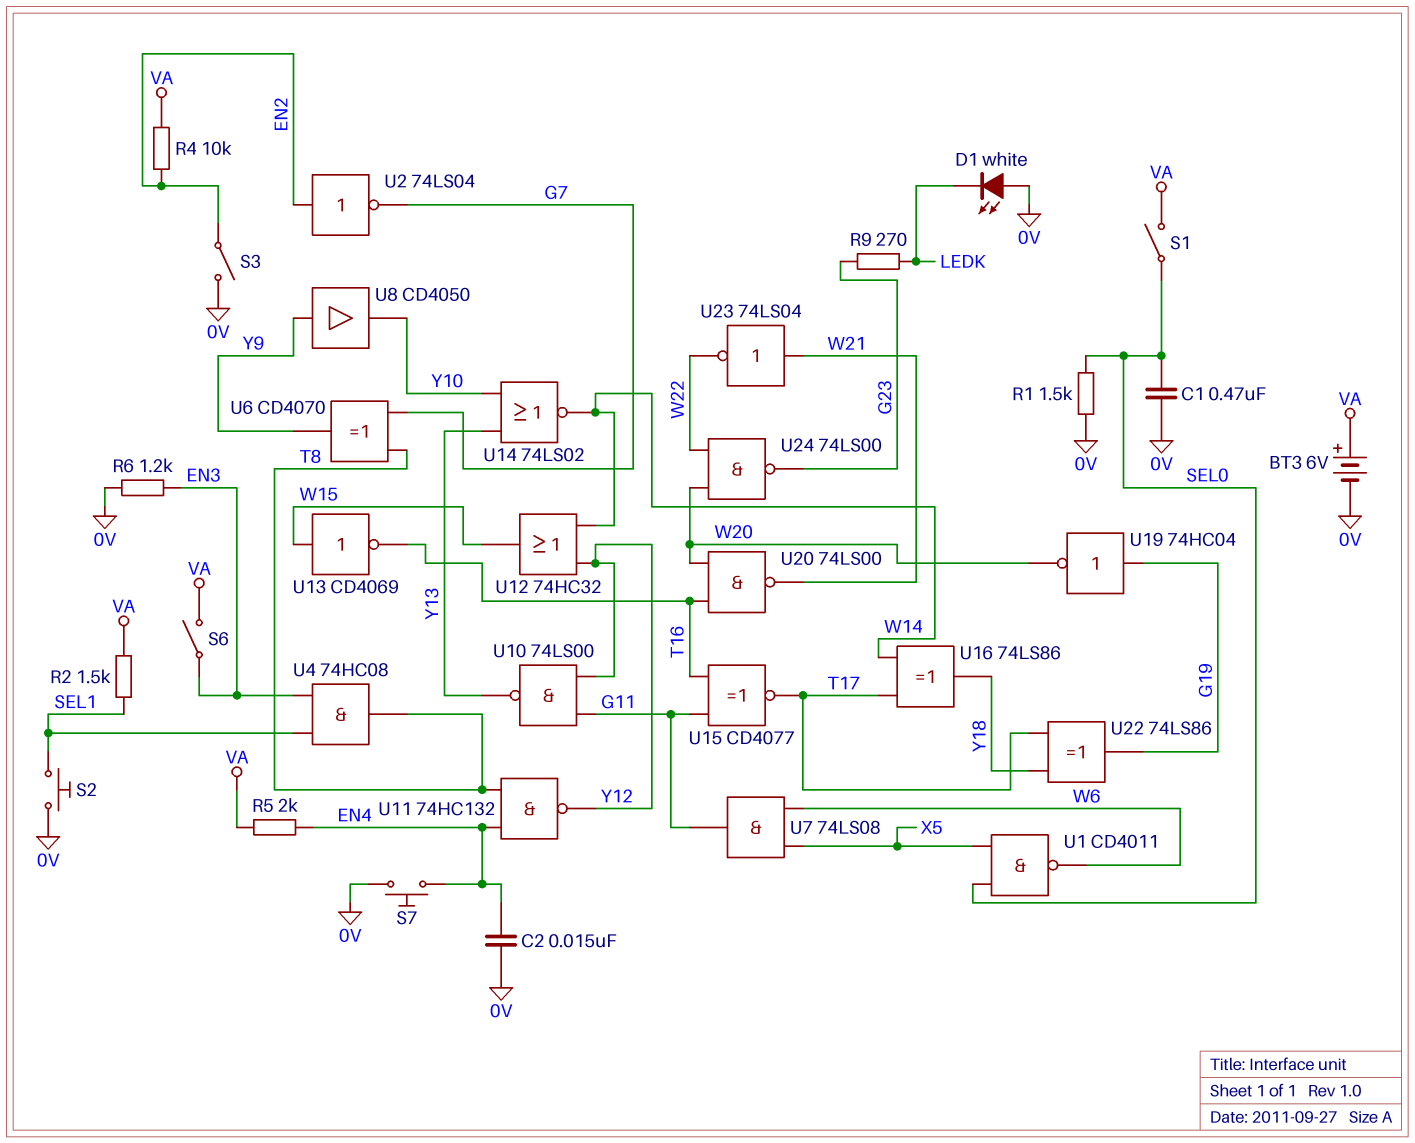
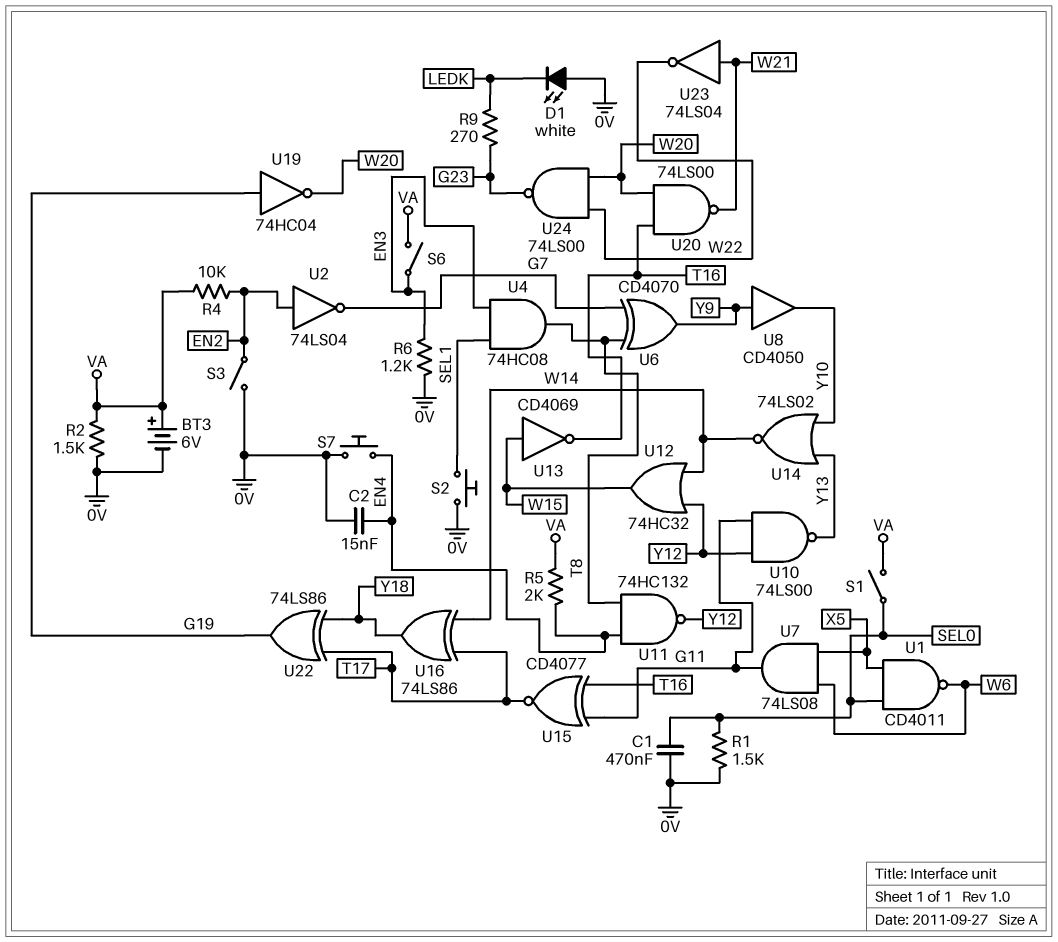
R2: 1.5k (SEL1, VA) -> 1.5k (0V, VA)

